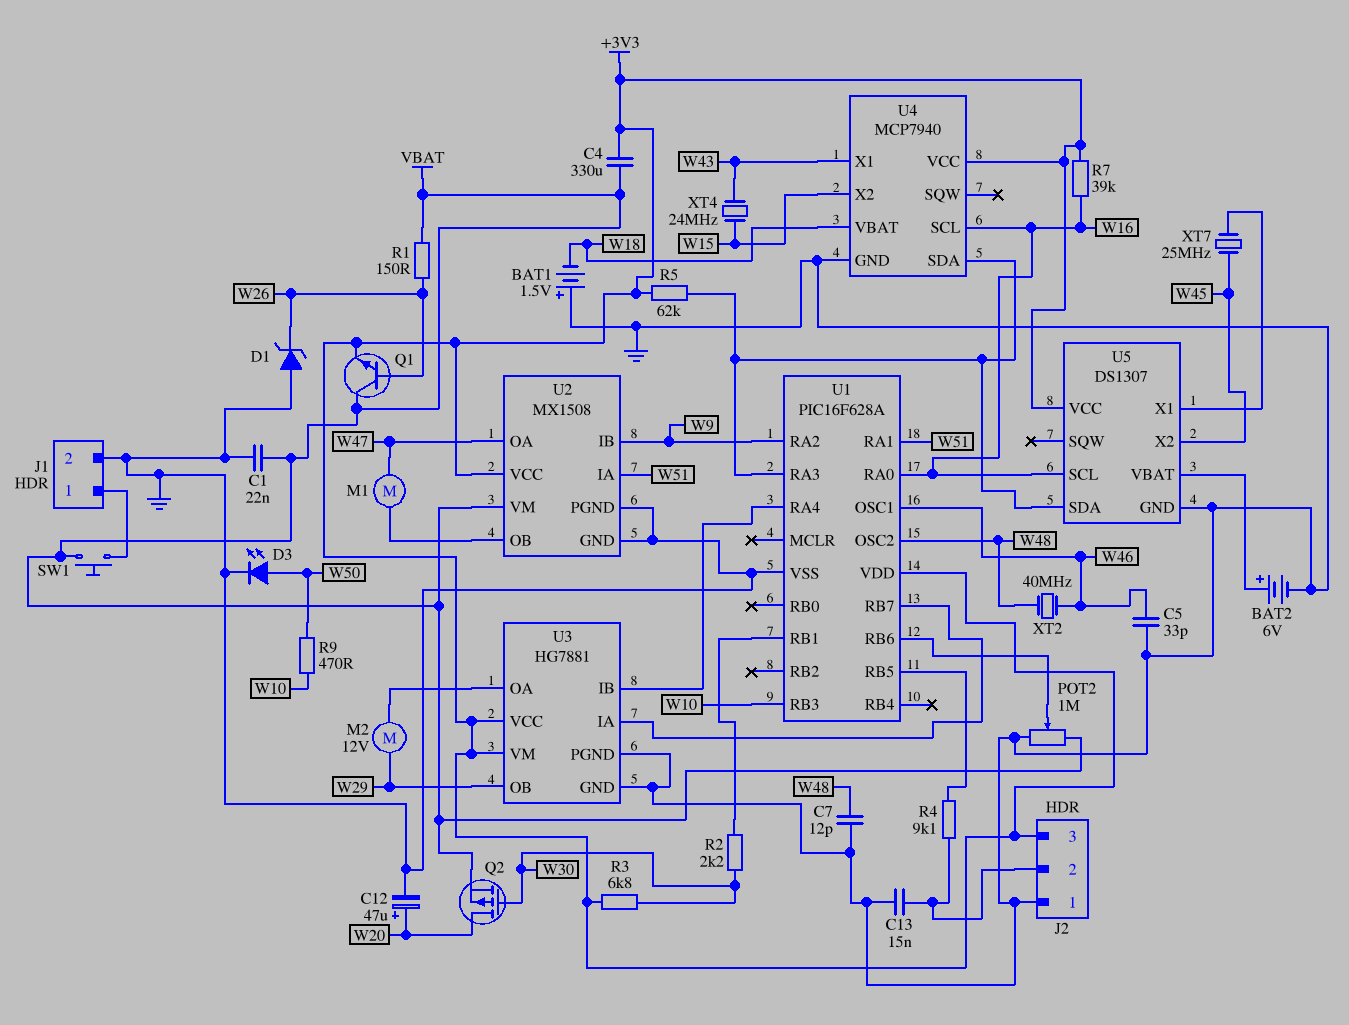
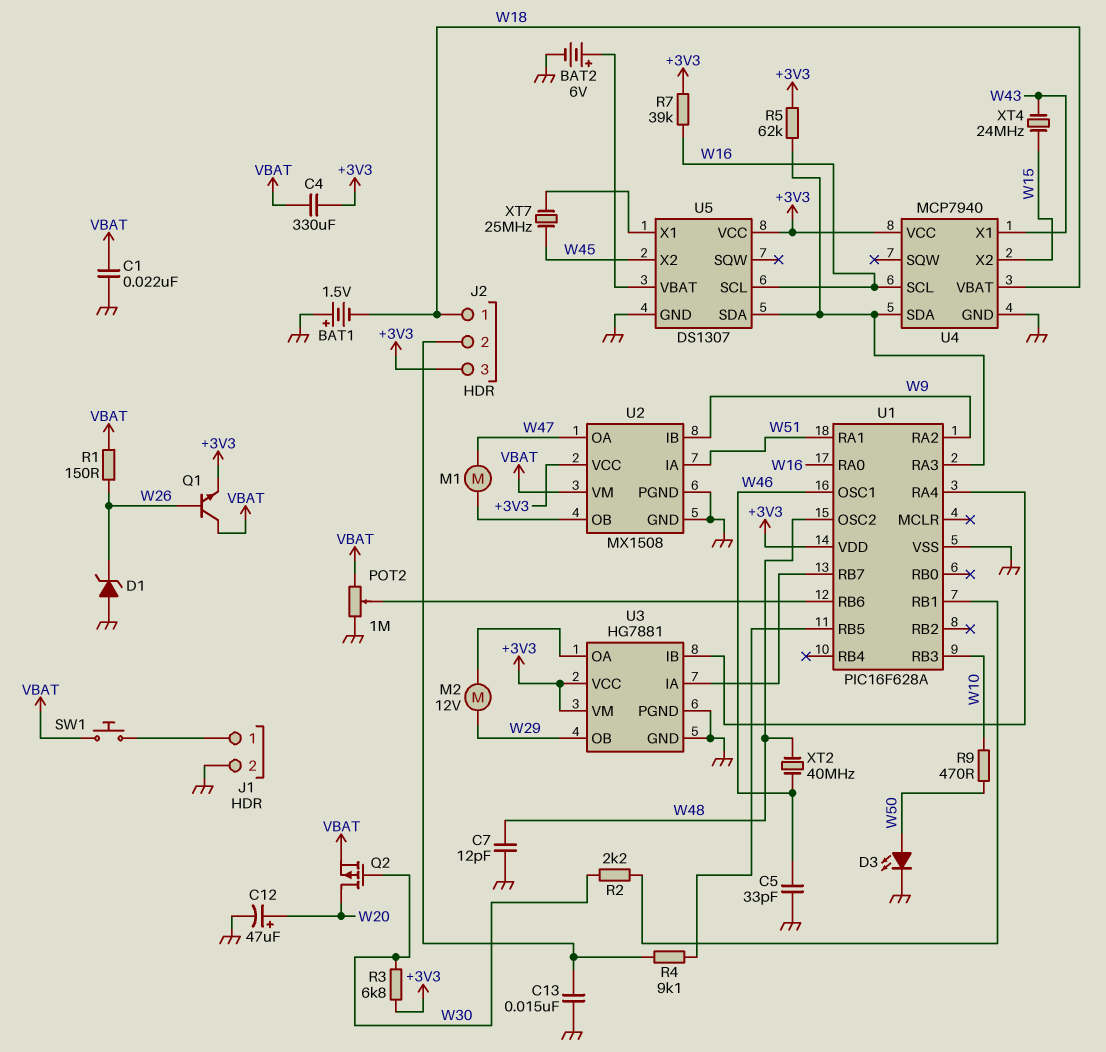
J2 pin 1: GND -> W18

